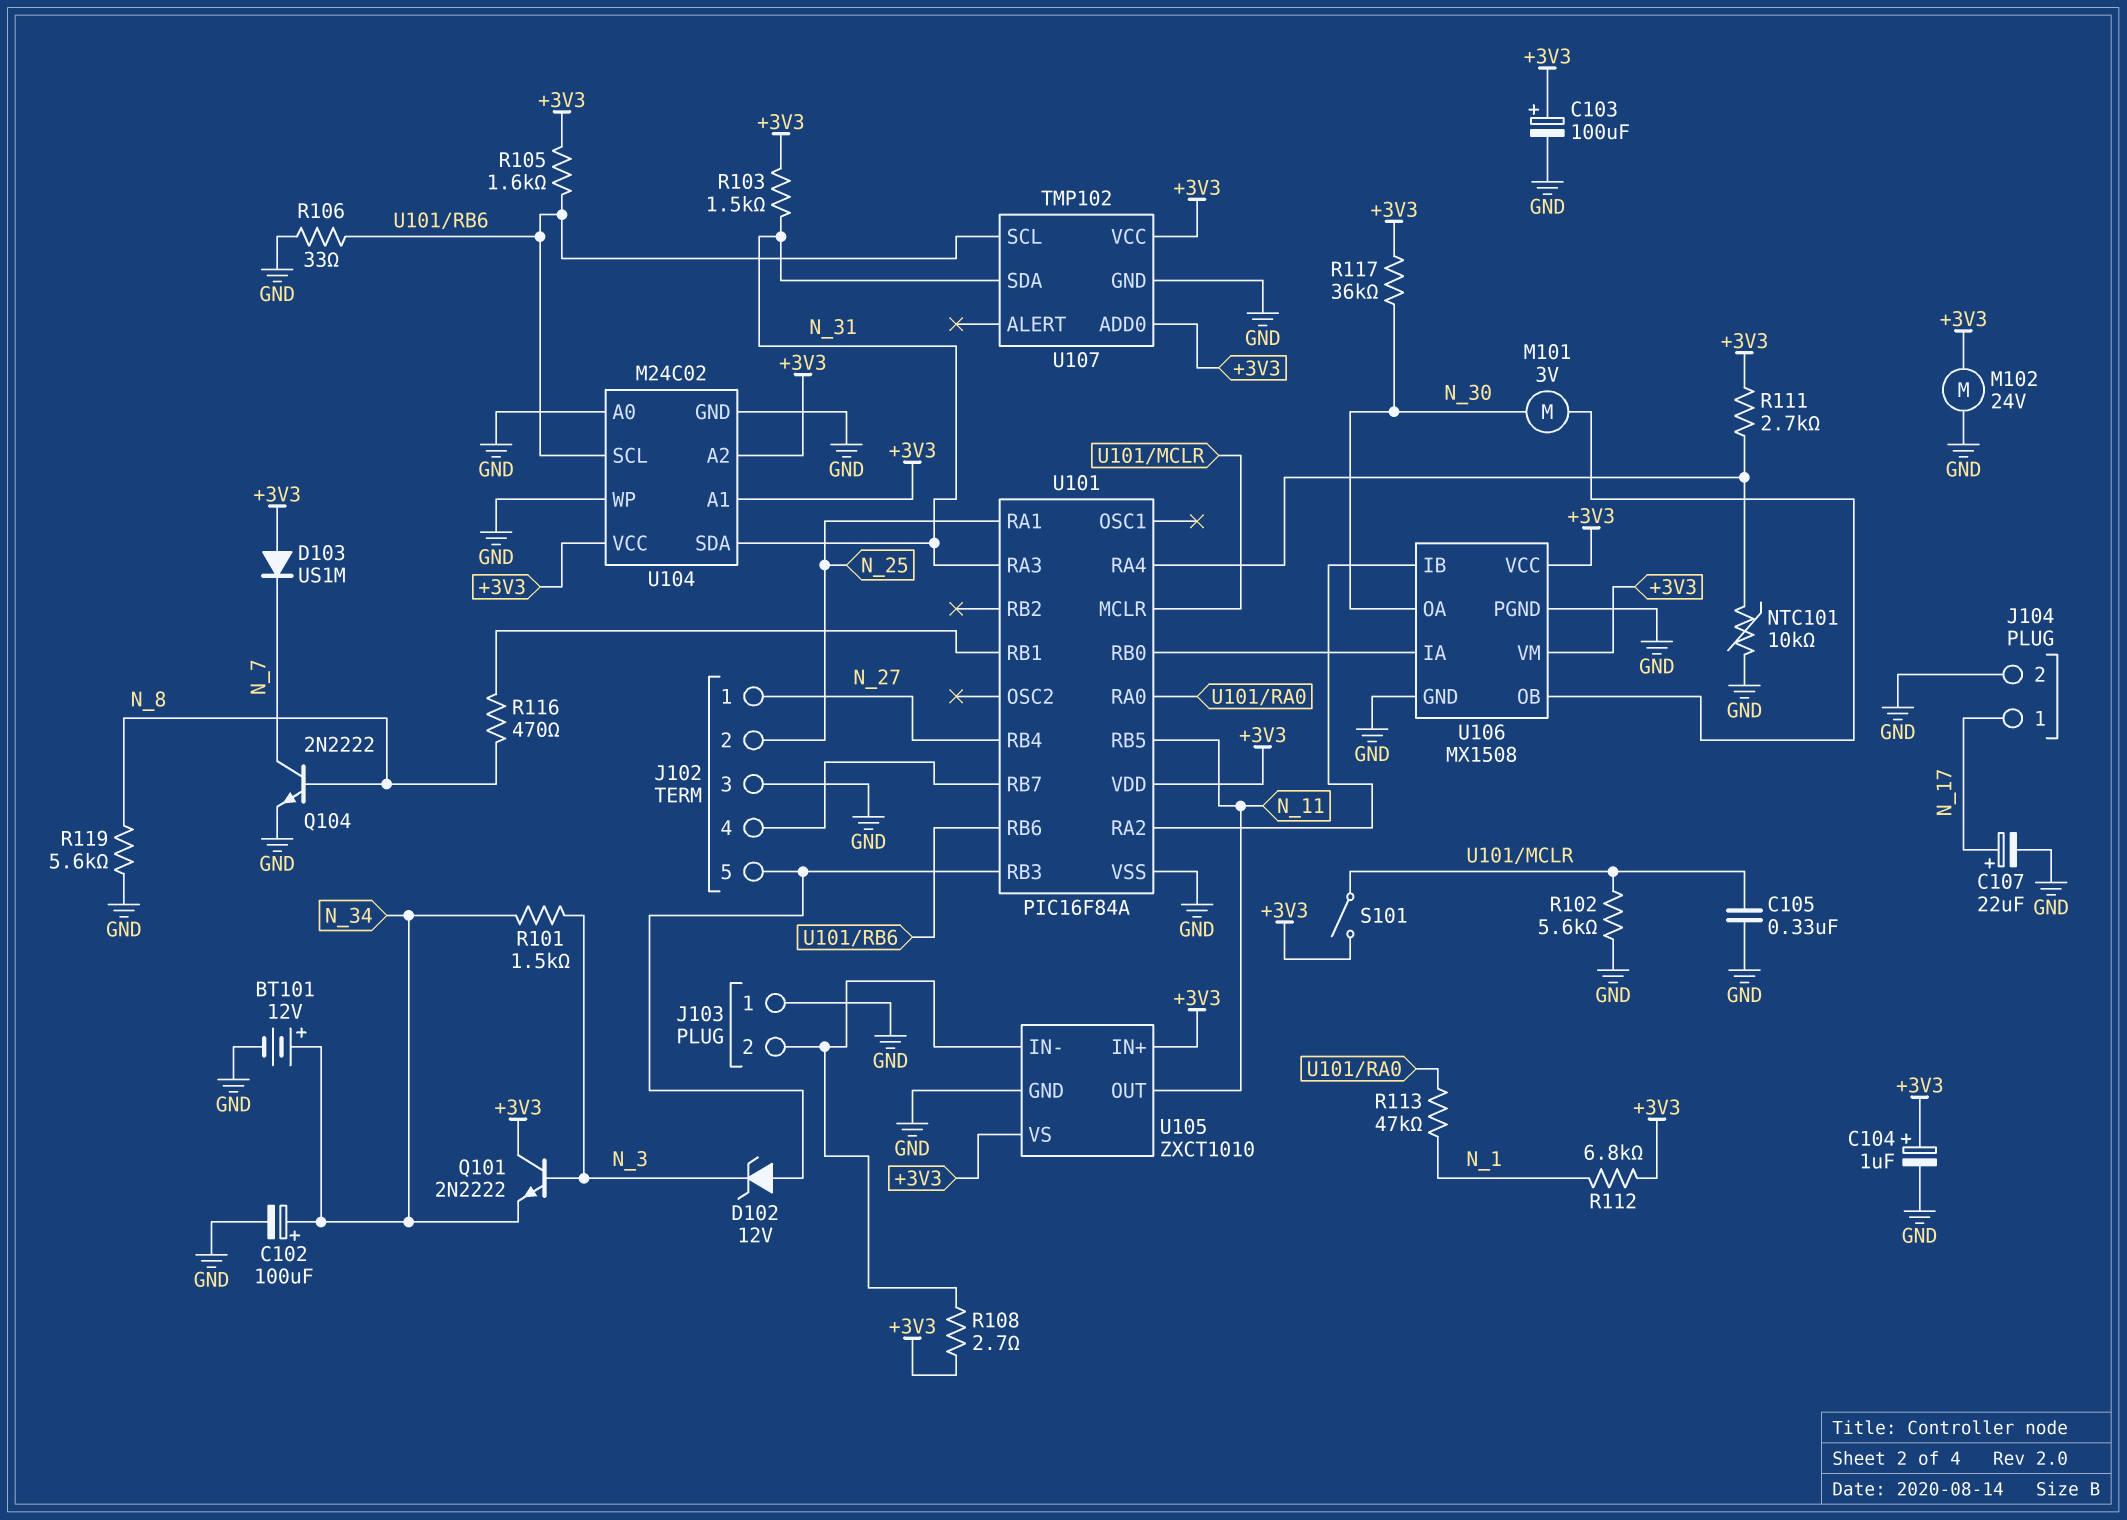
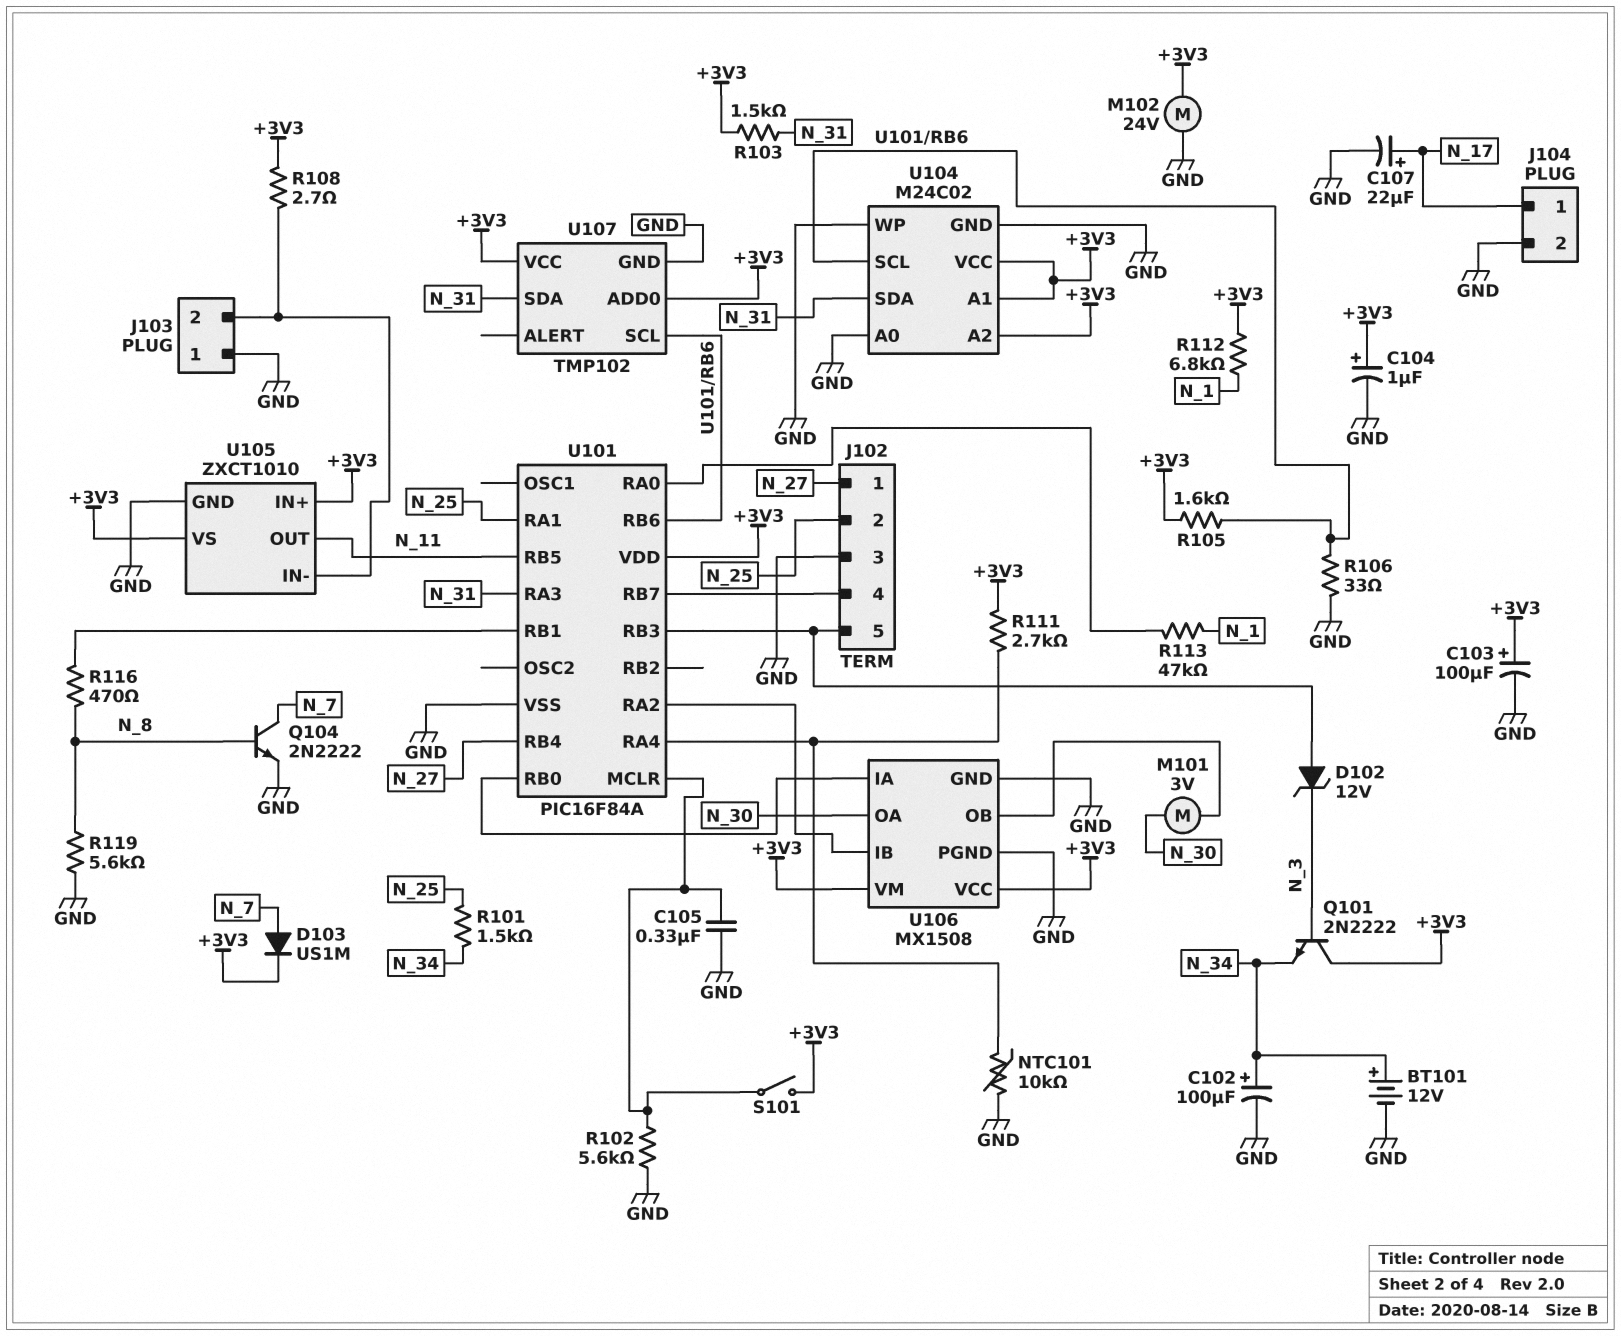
D103: diode US1M (A +3V3, K N_7) -> diode US1M (A N_7, K +3V3)
R101: 1.5k (N_3, N_34) -> 1.5k (N_25, N_34)
R117: 36k (+3V3, N_30) -> none

